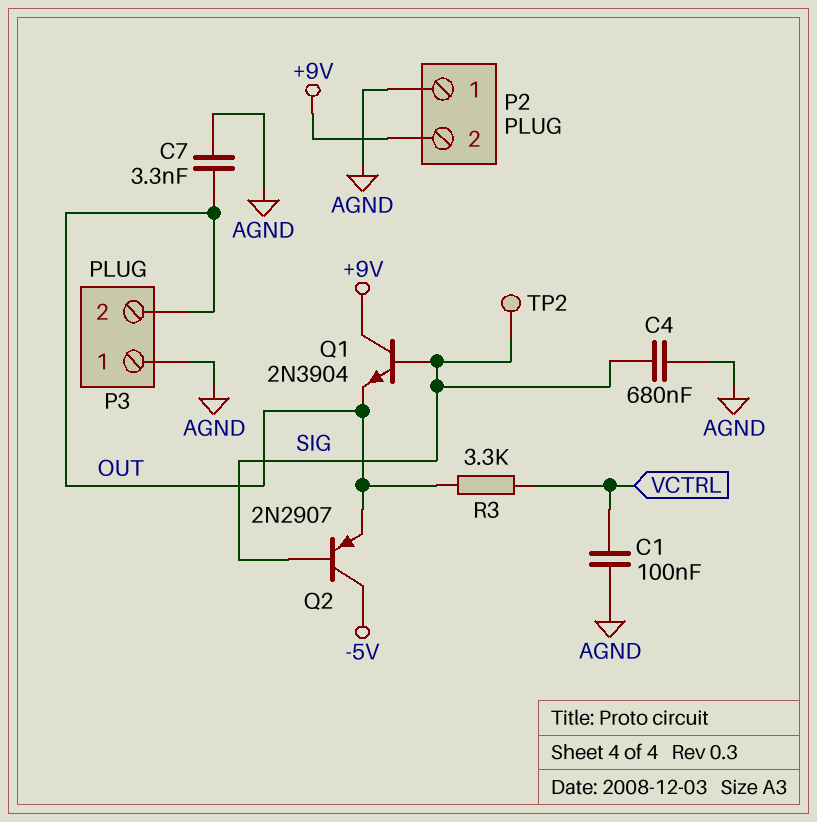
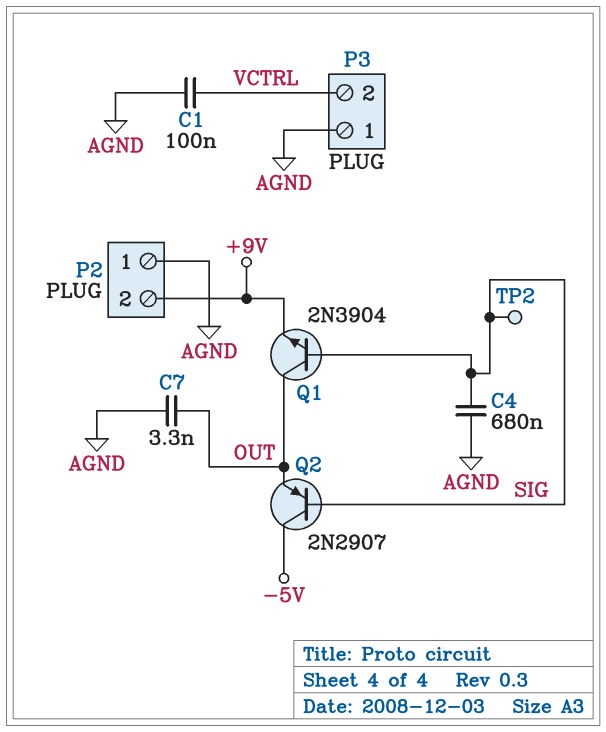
P3 pin 2: OUT -> VCTRL
Q1: NPN 2N3904 (B SIG, C +9V, E OUT) -> NPN 2N3904 (B SIG, C OUT, E +9V)
R3: 3.3k (OUT, VCTRL) -> none

